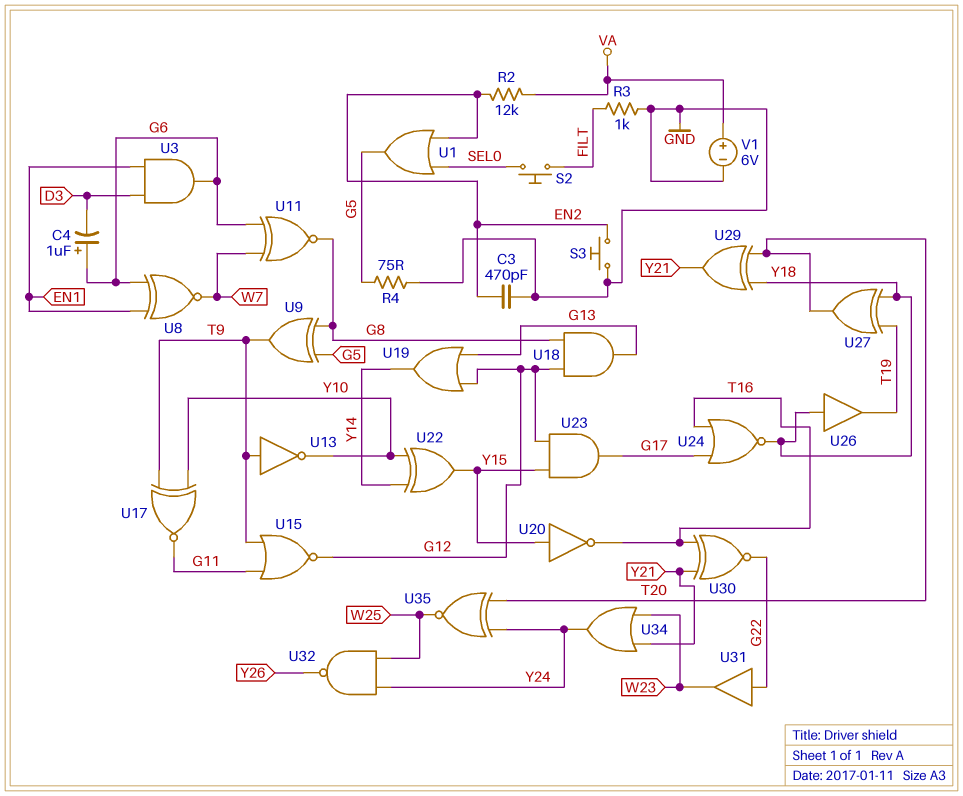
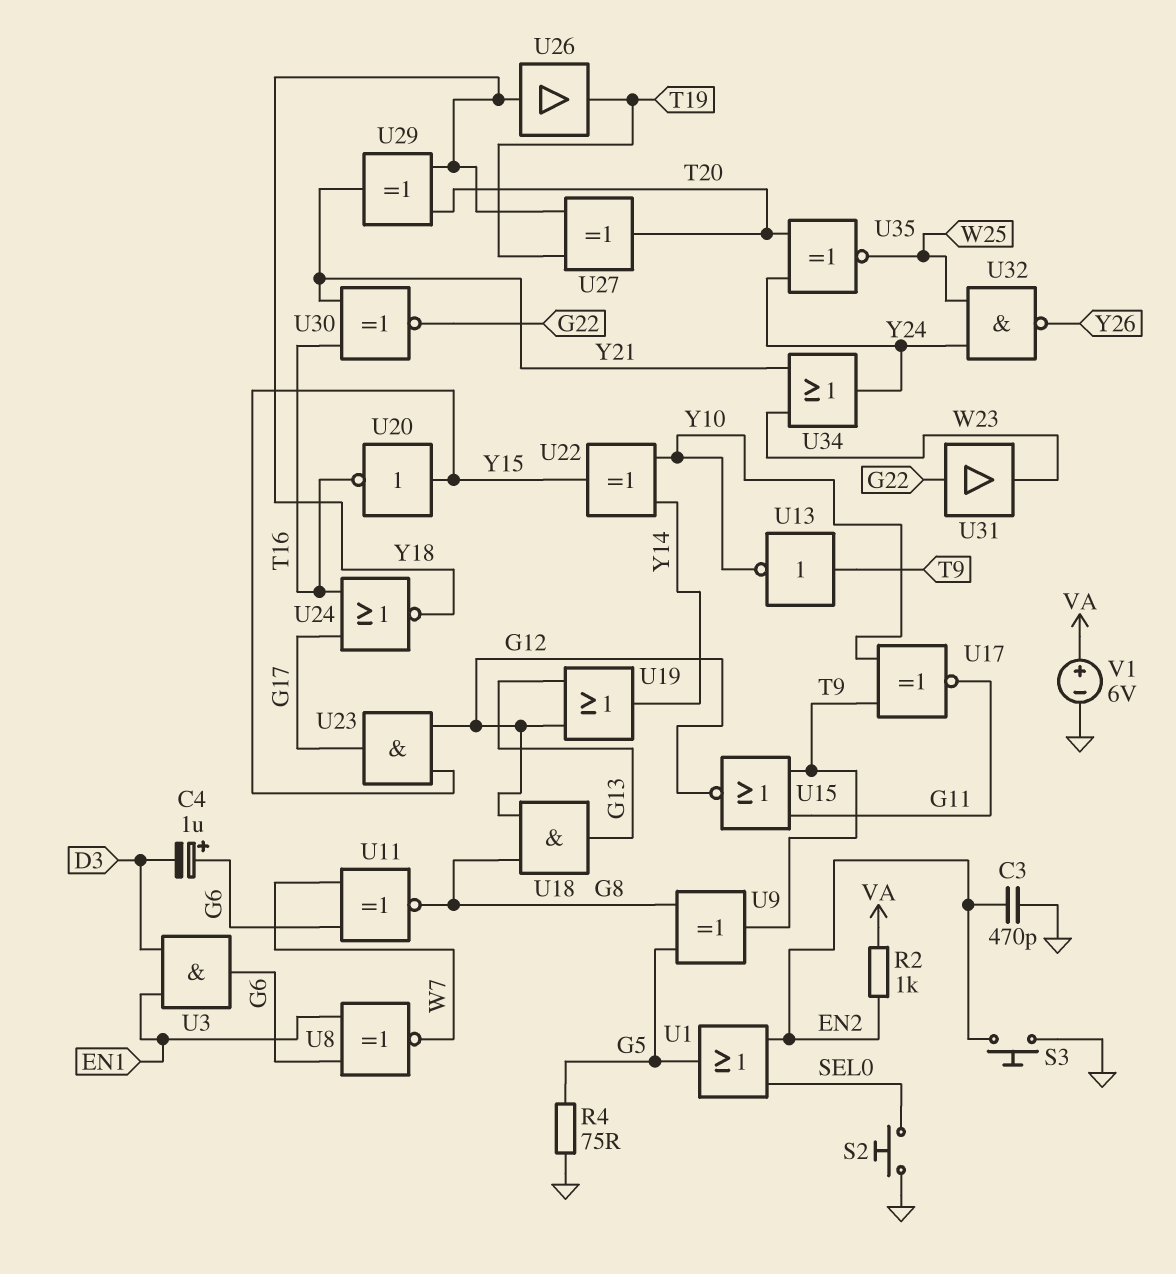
R2: 12k (EN2, VA) -> 1k (EN2, VA)
R3: 1k (FILT, GND) -> none
S2: button (FILT, SEL0) -> button (GND, SEL0)

